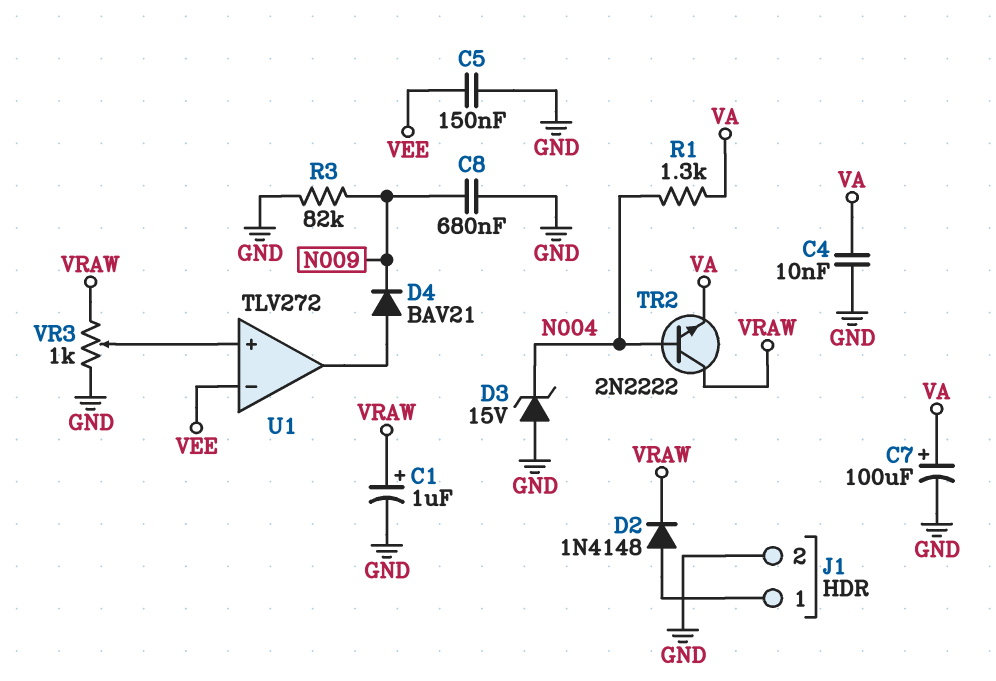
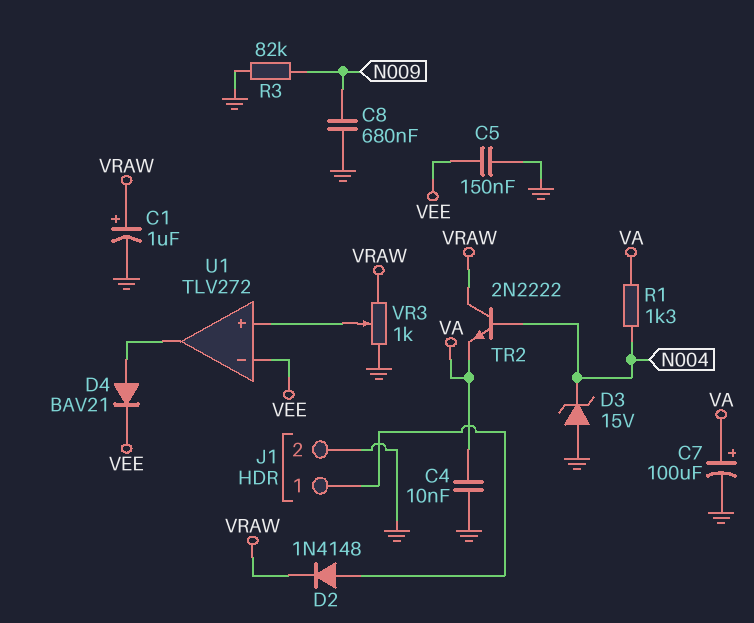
D4: diode BAV21 (A U1/out, K N009) -> diode BAV21 (A U1/out, K VEE)

